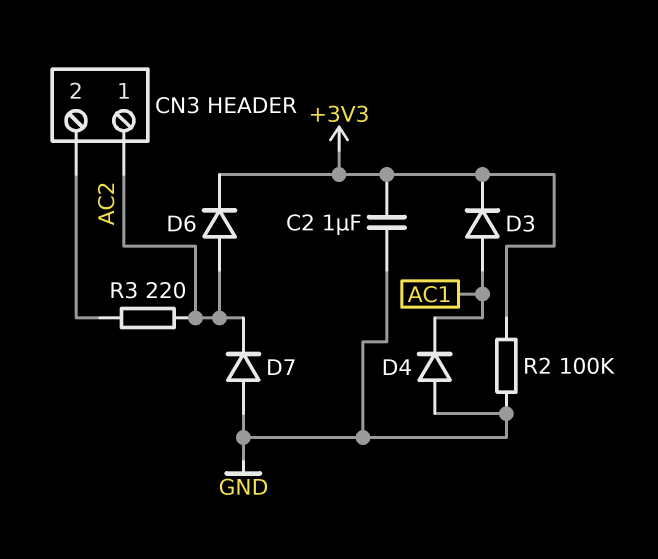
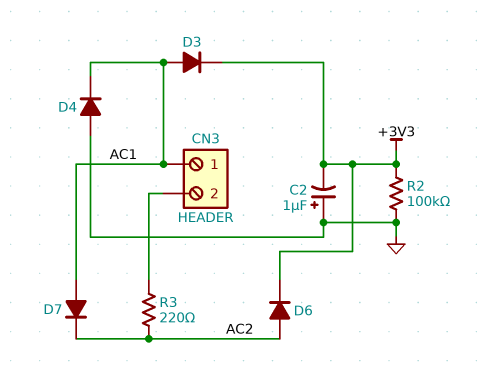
C2: 1uF (+3V3, GND) -> 1uF (plus GND, minus +3V3)
CN3 pin 1: AC2 -> AC1
D7: diode (A GND, K AC2) -> diode (A AC1, K AC2)

